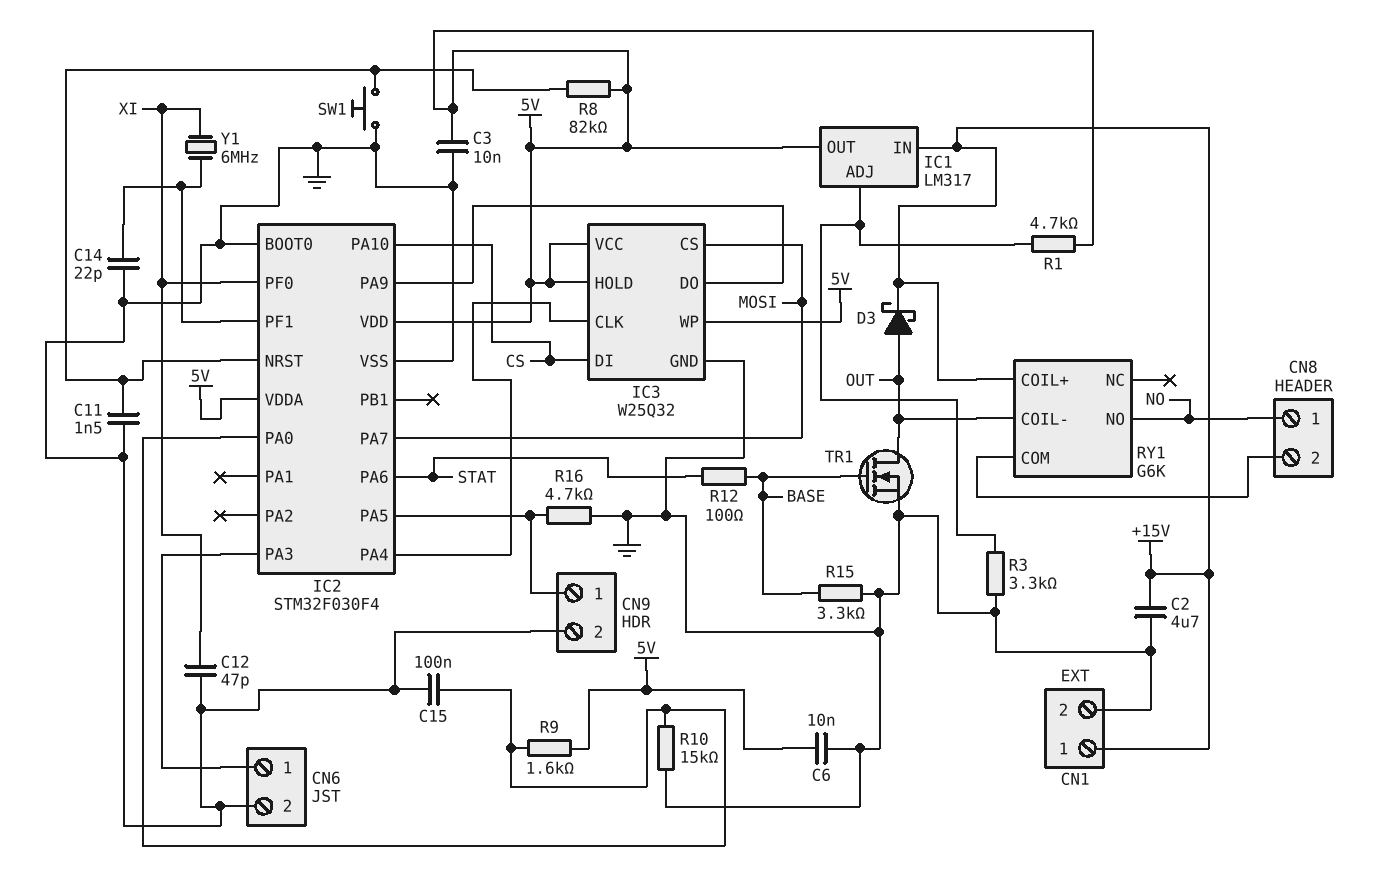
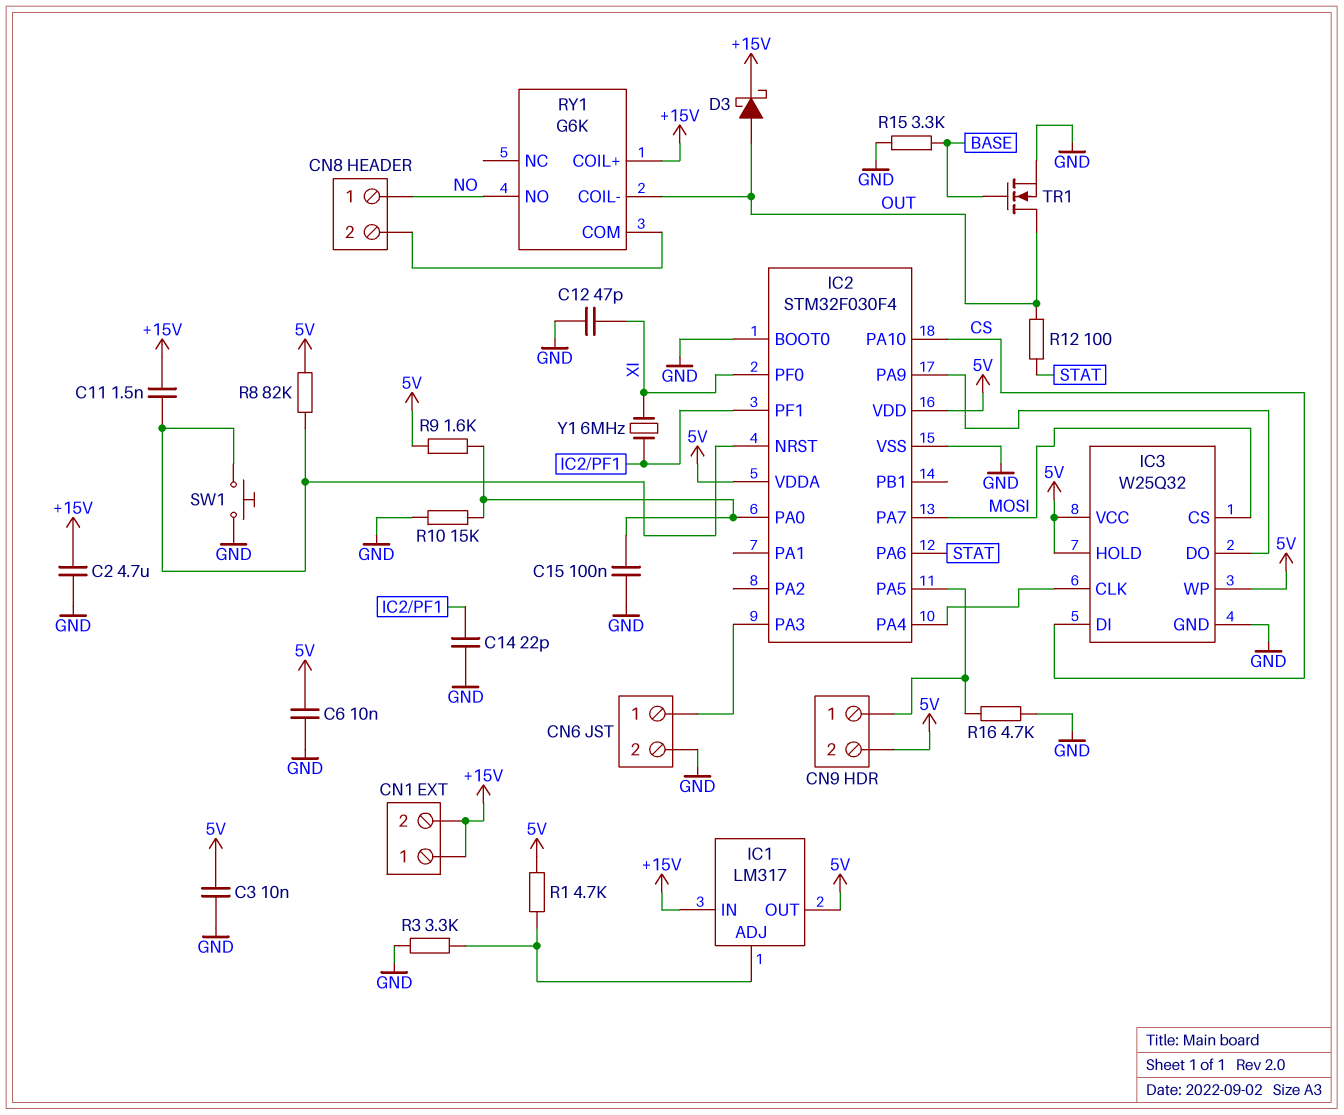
C11: 1.5nF (GND, IC2/NRST) -> 1.5nF (+15V, IC2/NRST)
CN1 pin 2: GND -> +15V
CN9 pin 2: GND -> 5V
R12: 100 (BASE, STAT) -> 100 (OUT, STAT)

